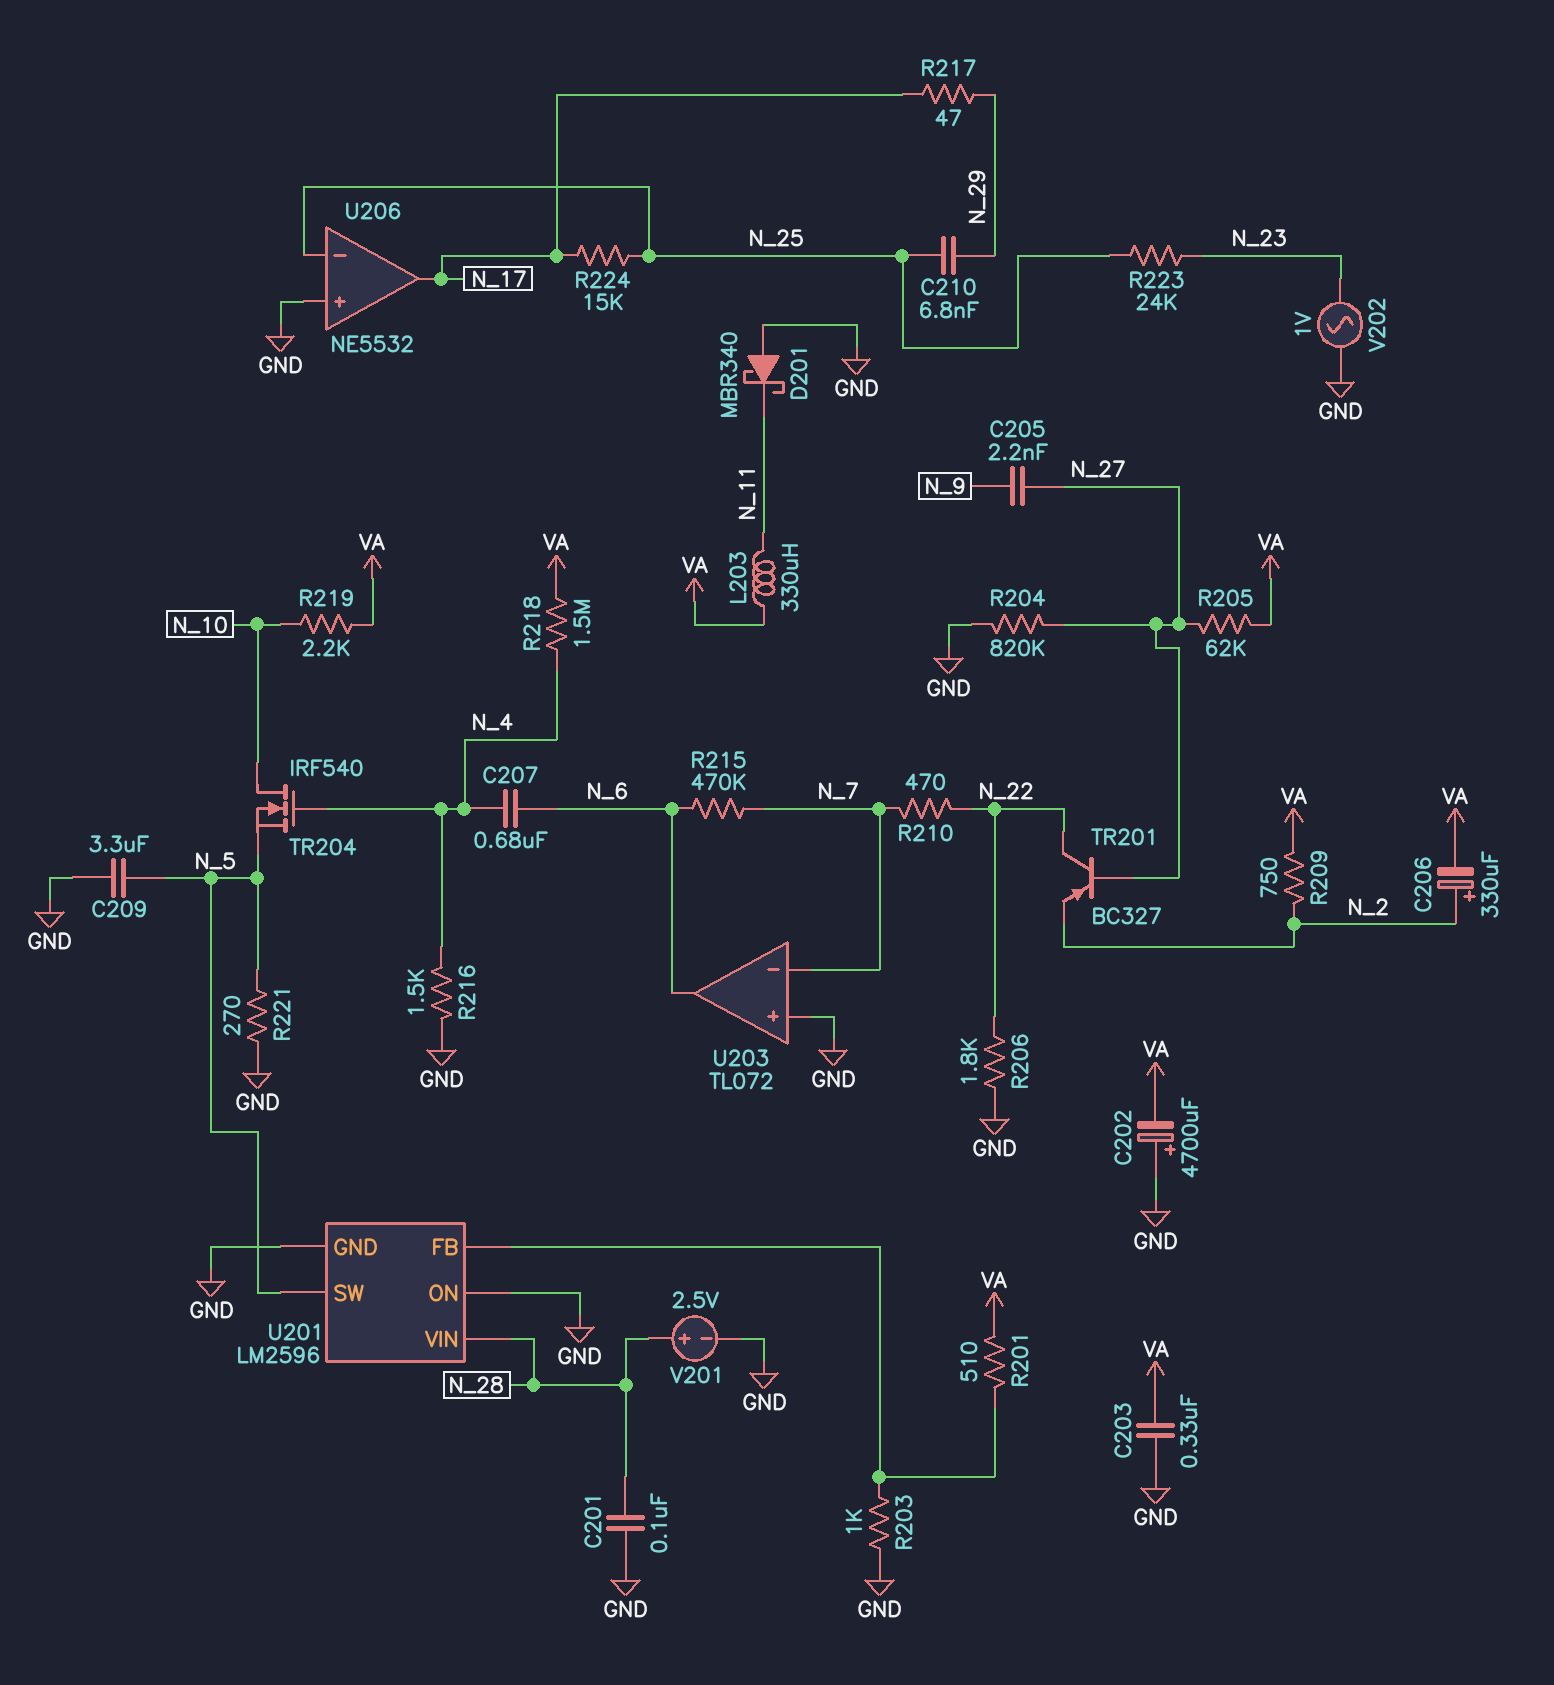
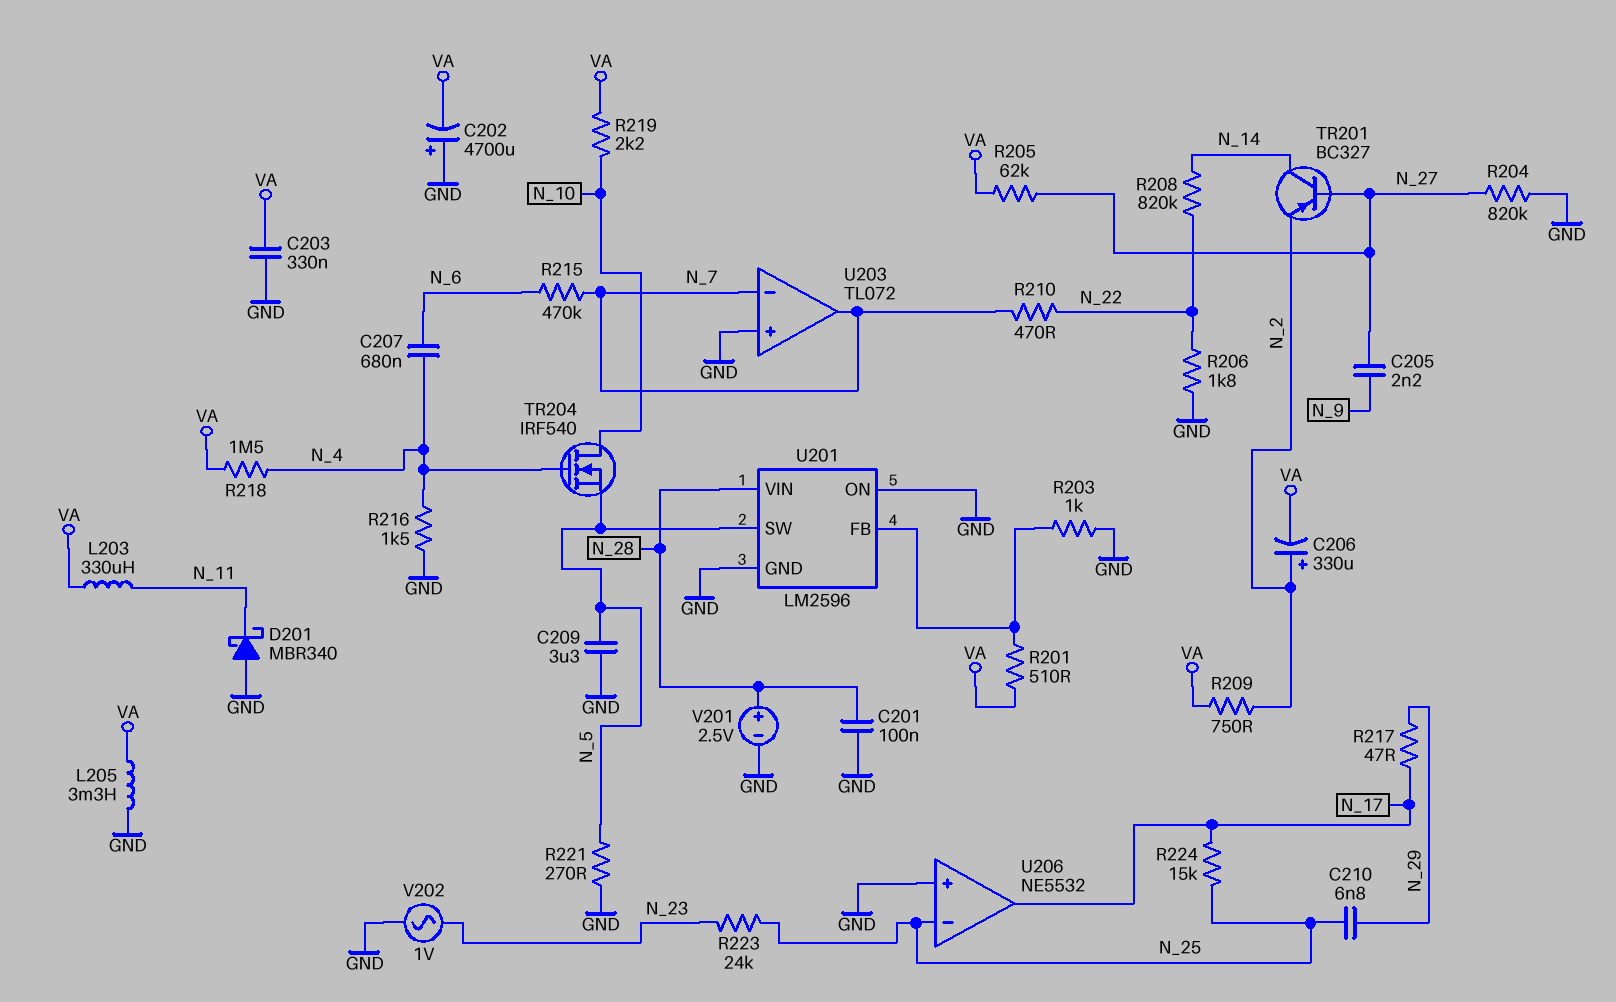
L205: none -> 3.3mH (GND, VA)
R208: none -> 820k (N_14, N_22)
TR201: PNP BC327 (B N_27, C N_22, E N_2) -> PNP BC327 (B N_27, C N_14, E N_2)
U203 pin out: N_6 -> N_7

